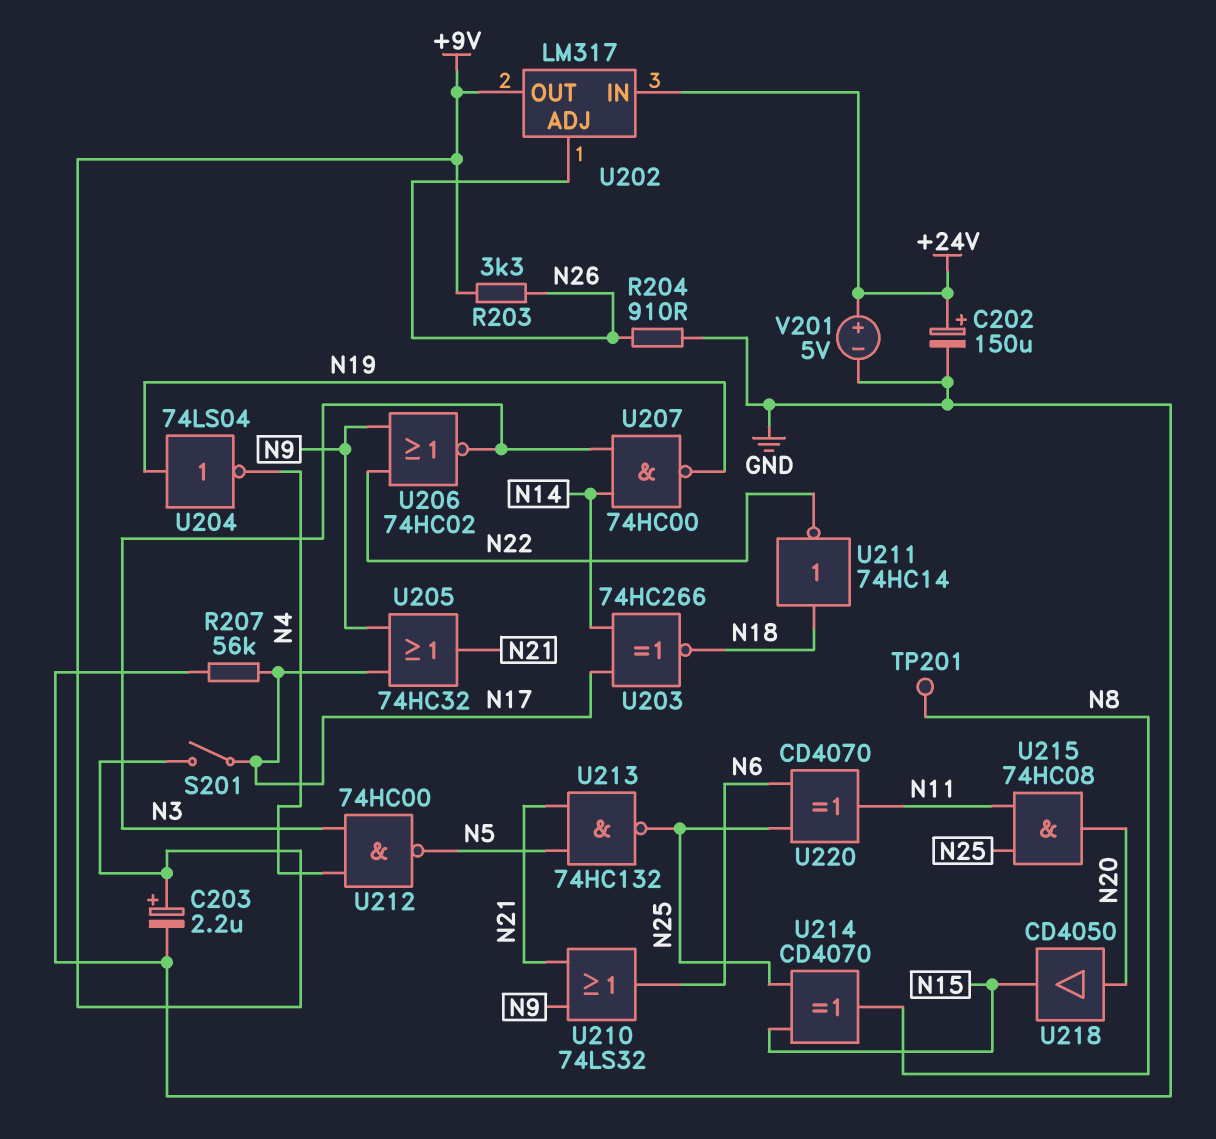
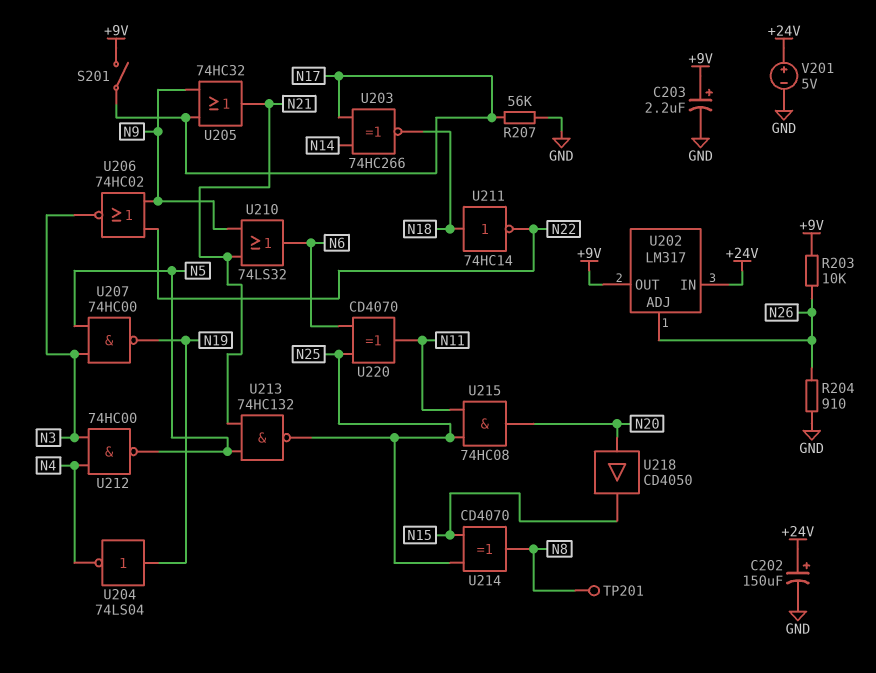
R203: 3.3k (+9V, N26) -> 10k (+9V, N26)
U207: NAND 74HC00 (in N3, in N14, out N19) -> NAND 74HC00 (in N3, in N5, out N19)

